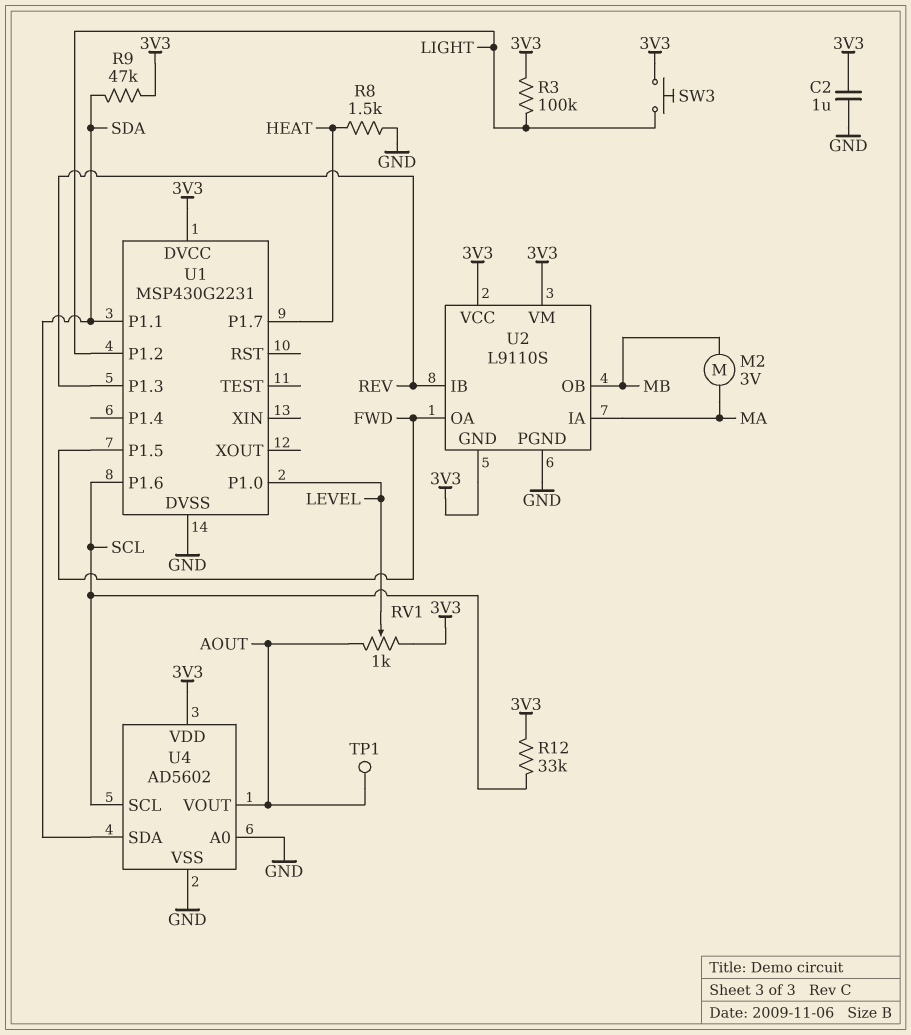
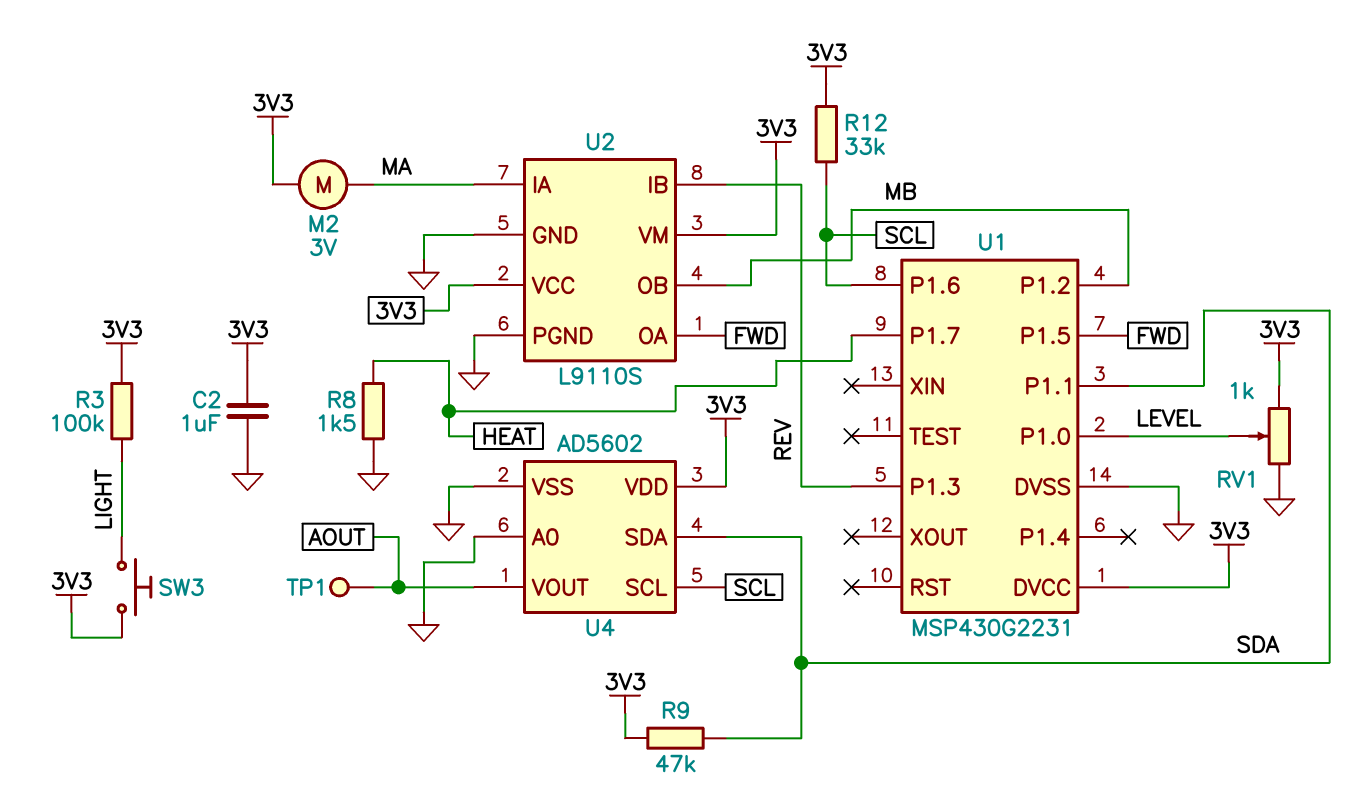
M2: motor 3V (MA, MB) -> motor 3V (3V3, MA)
RV1: 1k (3V3, AOUT, wiper LEVEL) -> 1k (3V3, GND, wiper LEVEL)
U1 pin P1.2: LIGHT -> MB
U2 pin GND: 3V3 -> GND

